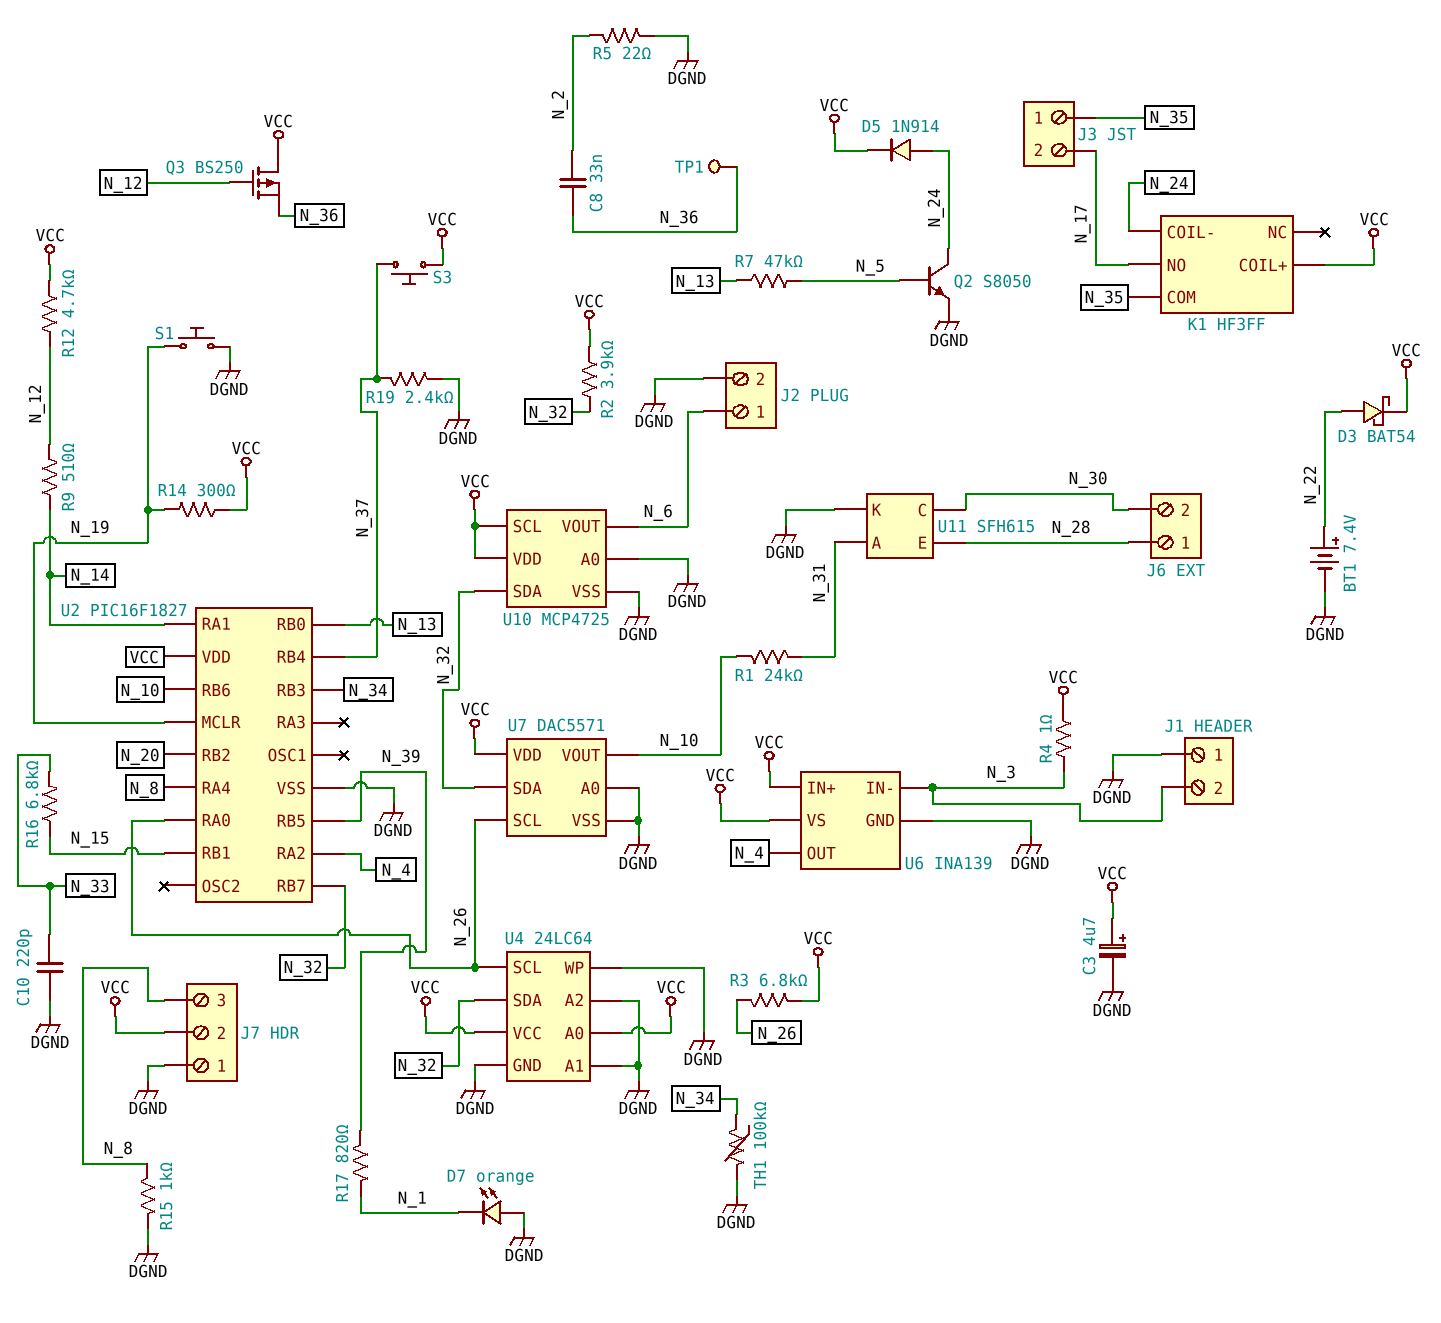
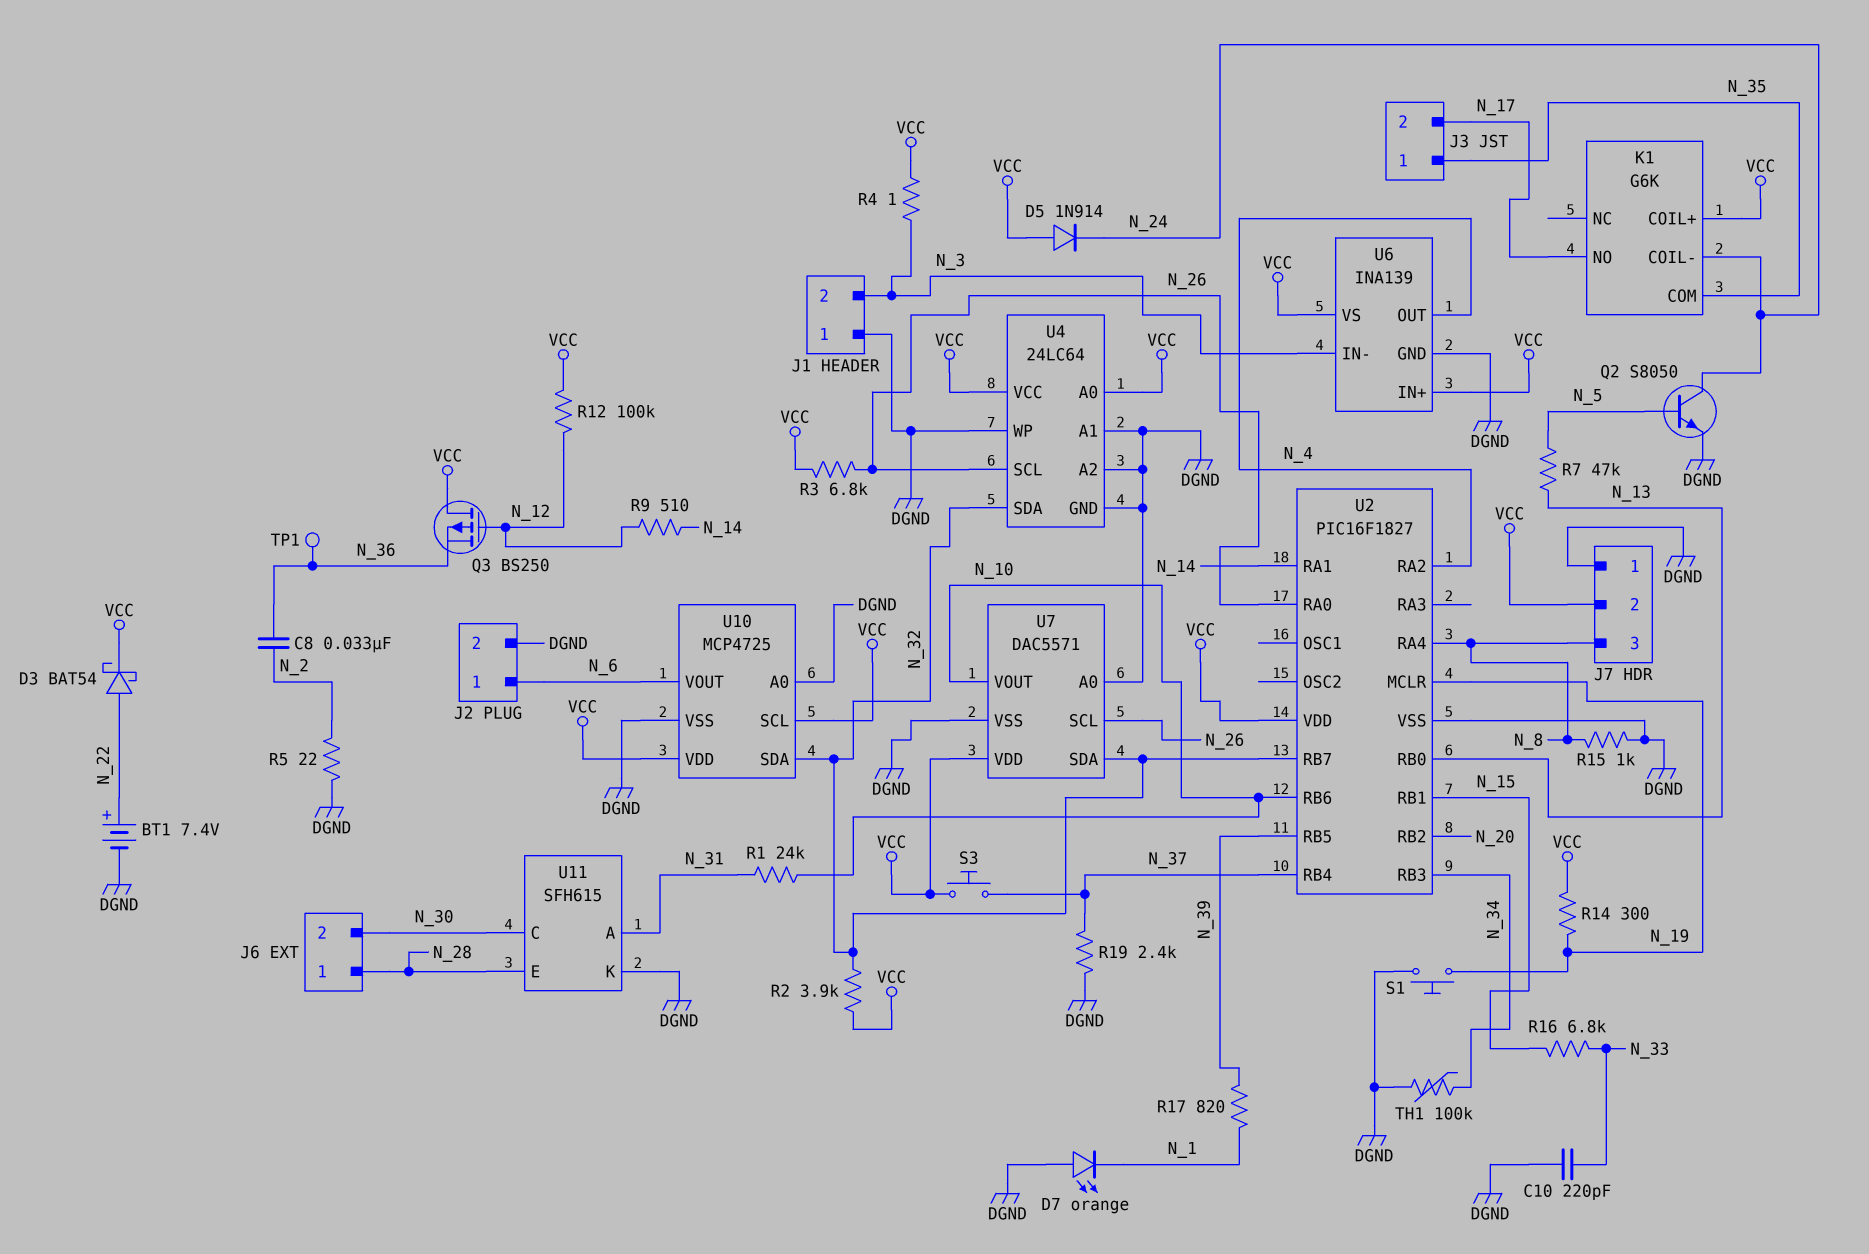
C3: 4.7uF (plus VCC, minus DGND) -> none
D5: diode 1N914 (A N_24, K VCC) -> diode 1N914 (A VCC, K N_24)
K1: HF3FF -> G6K
R12: 4.7k (N_12, VCC) -> 100k (N_12, VCC)

